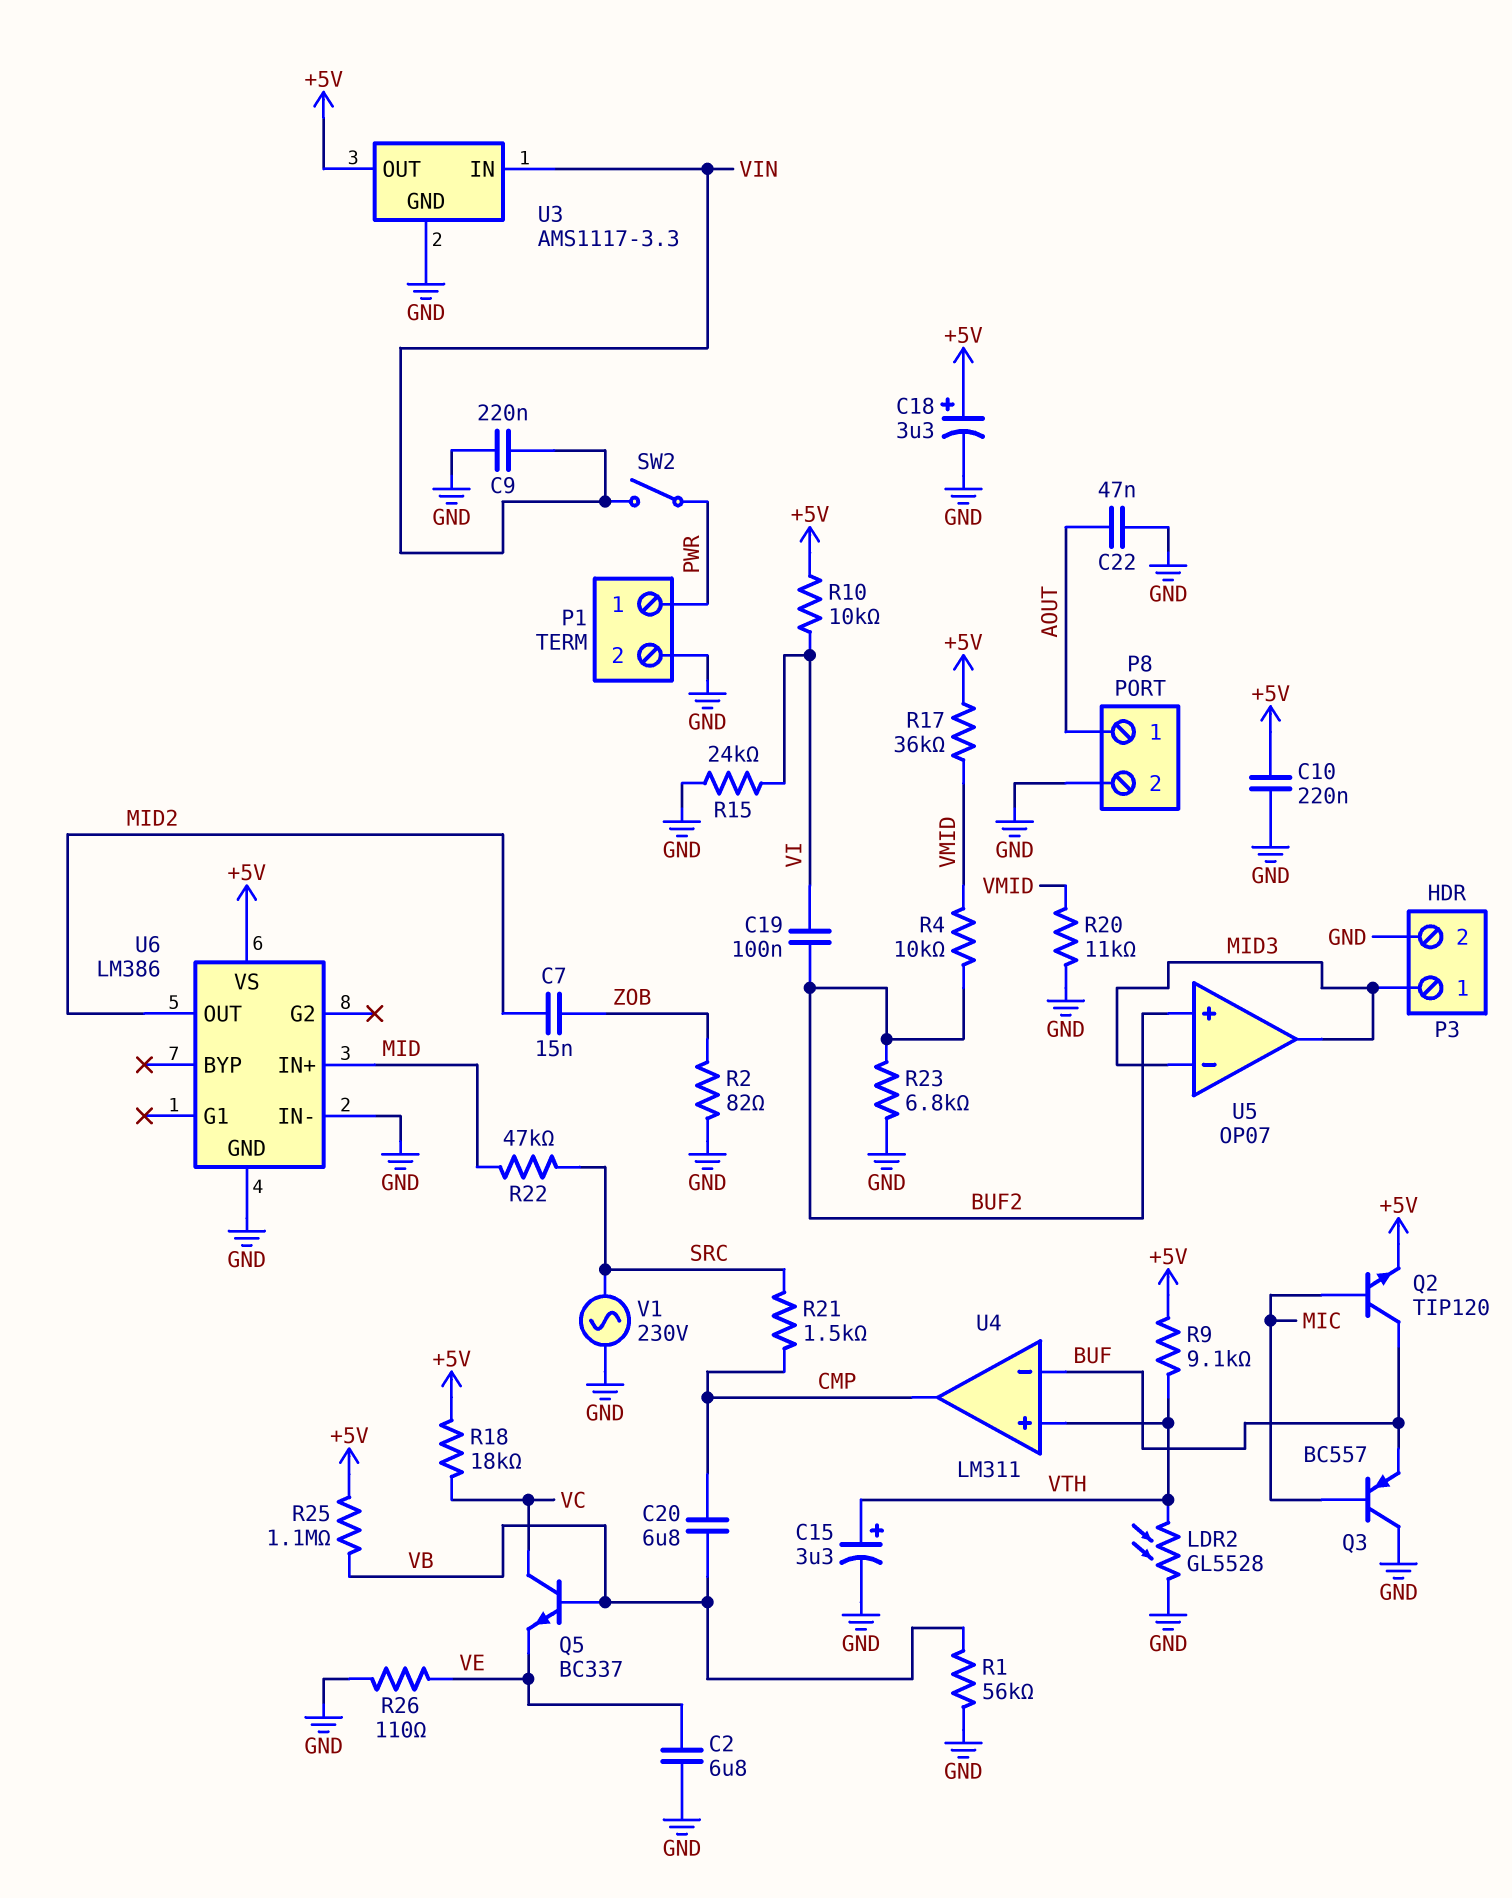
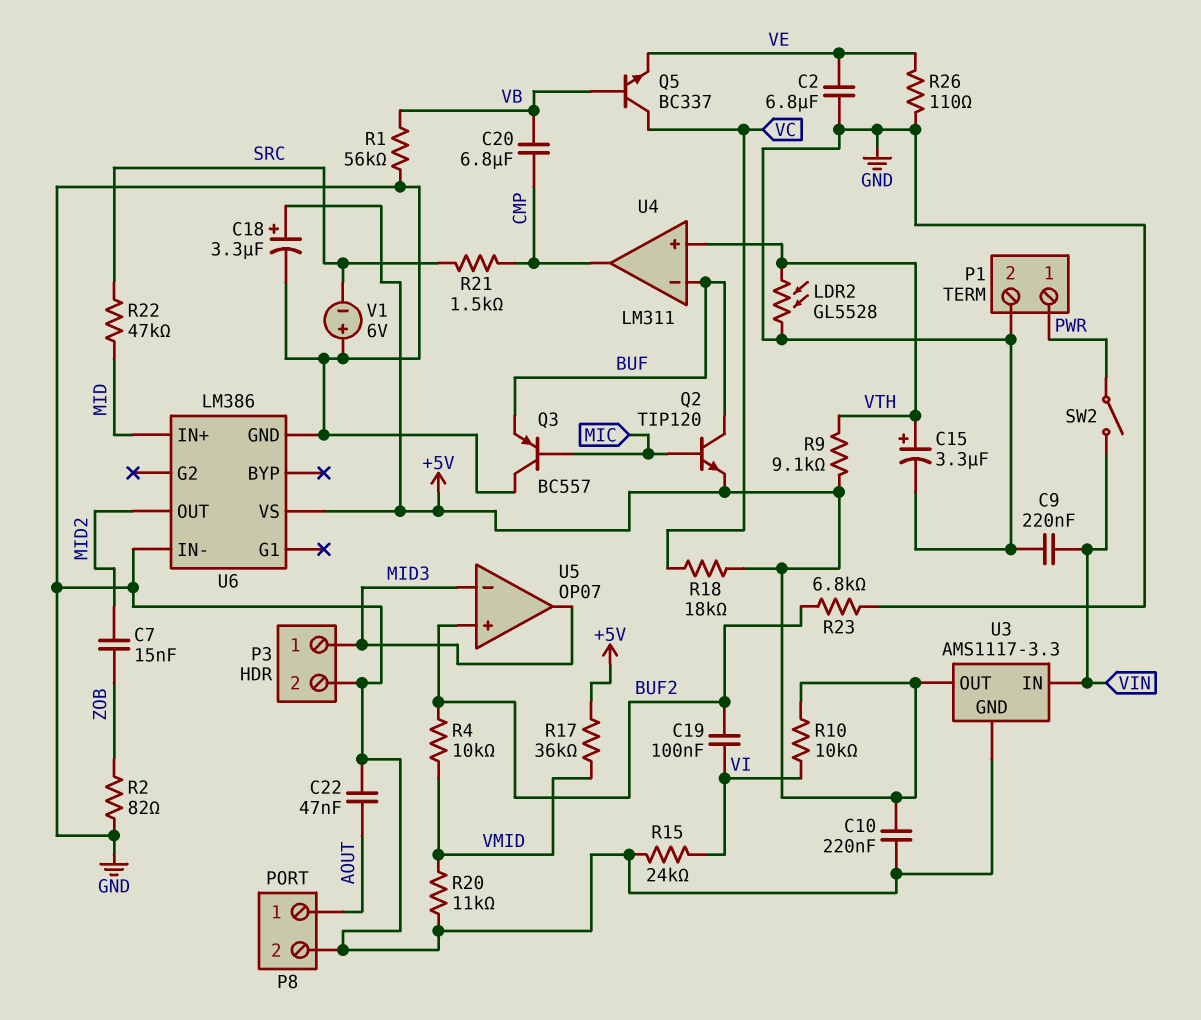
R25: 1.1M (+5V, VB) -> none
V1: AC 230V (GND, SRC) -> 6V (plus GND, minus SRC)

